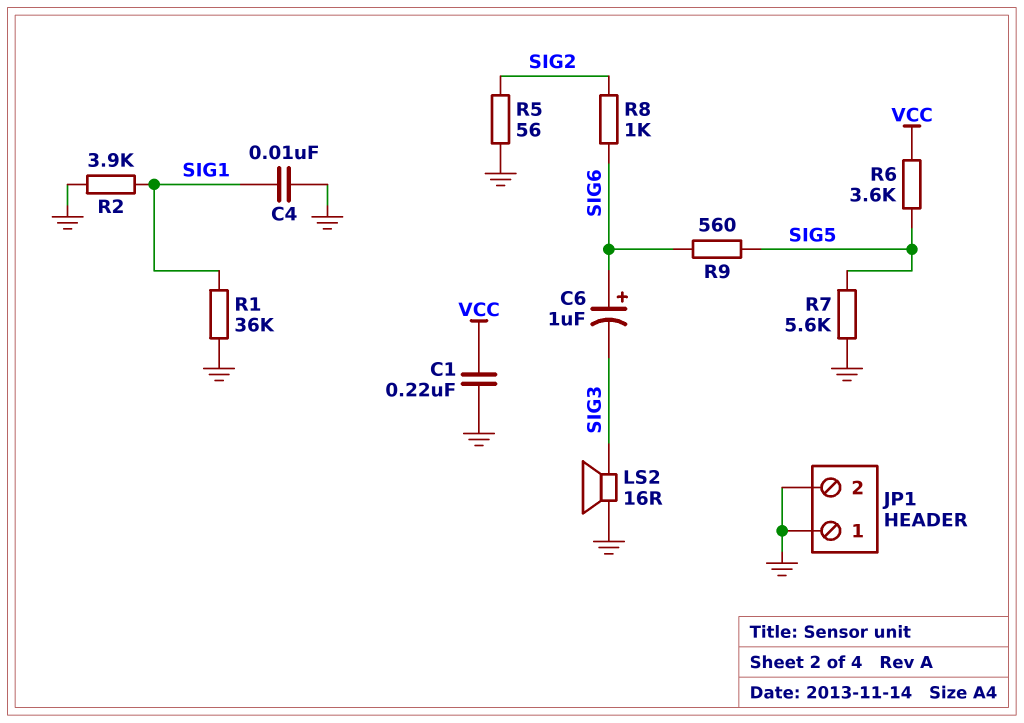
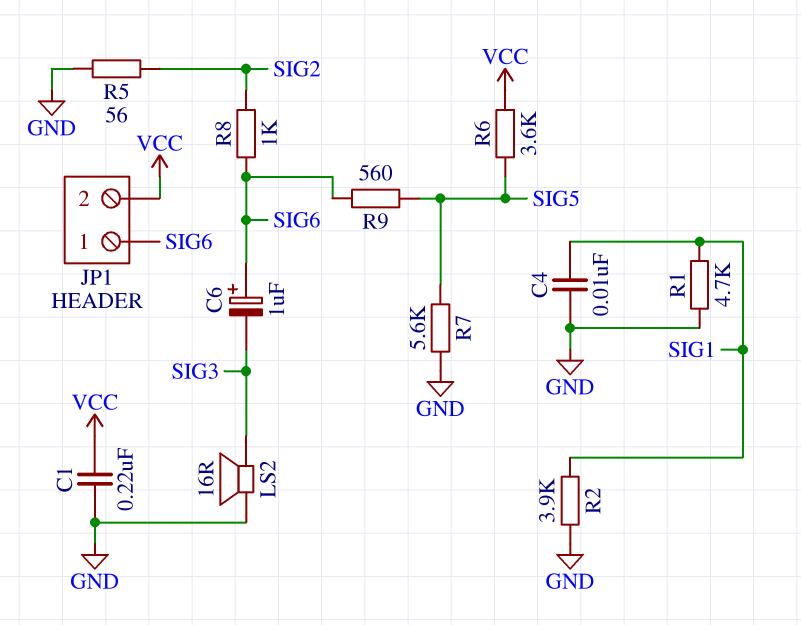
JP1 pin 1: GND -> SIG6
JP1 pin 2: GND -> VCC
R1: 36k (GND, SIG1) -> 4.7k (GND, SIG1)

